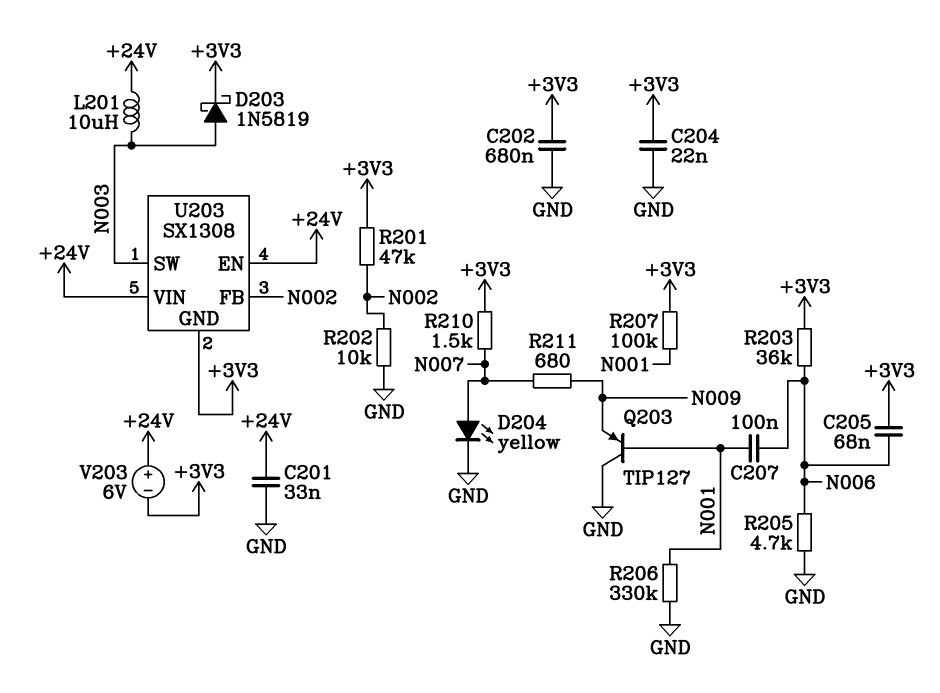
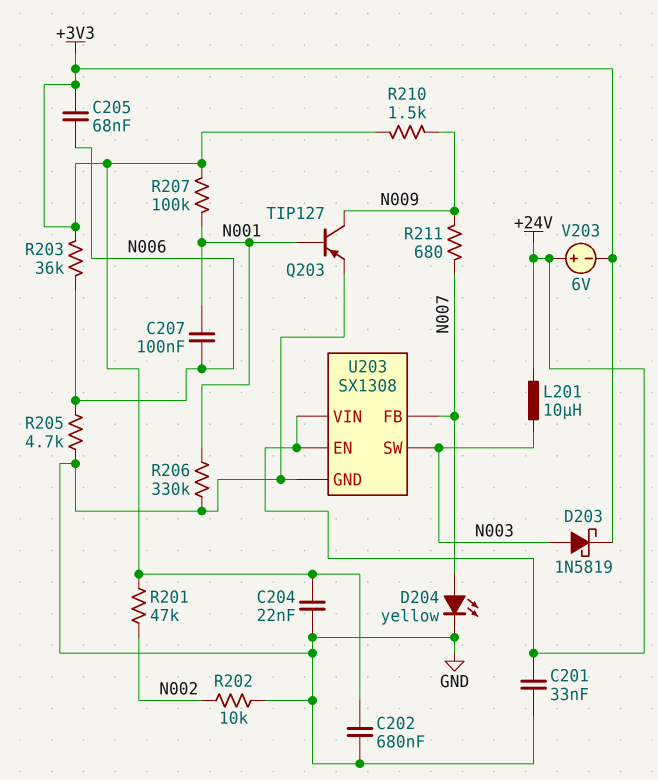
Q203: PNP TIP127 (B N001, C GND, E N009) -> PNP TIP127 (B N001, C N009, E GND)
R210: 1.5k (+3V3, N007) -> 1.5k (+3V3, N009)
U203 pin FB: N002 -> N007
U203 pin GND: +3V3 -> GND

